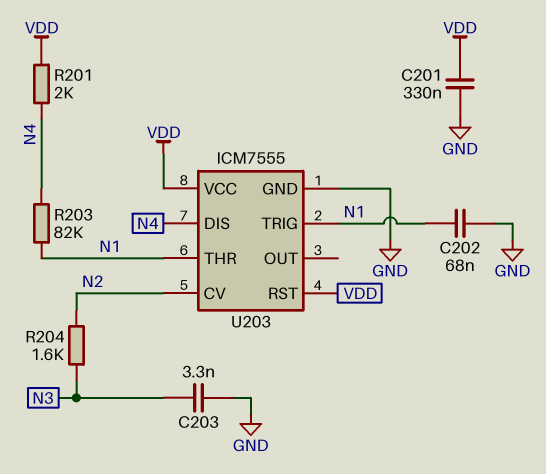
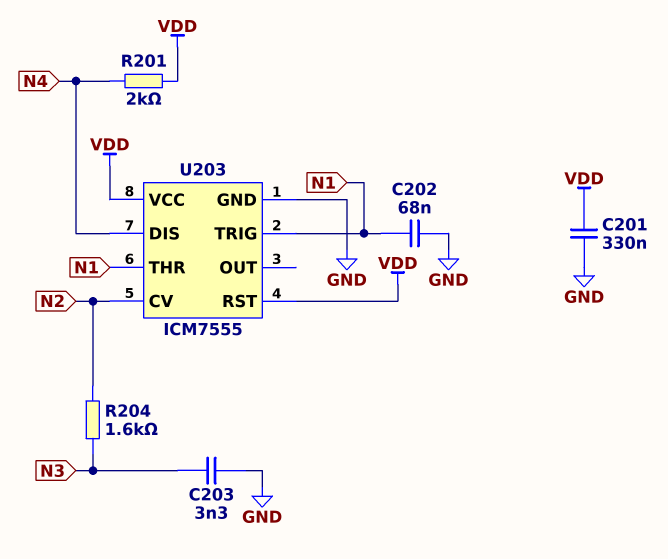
R203: 82k (N1, N4) -> none

